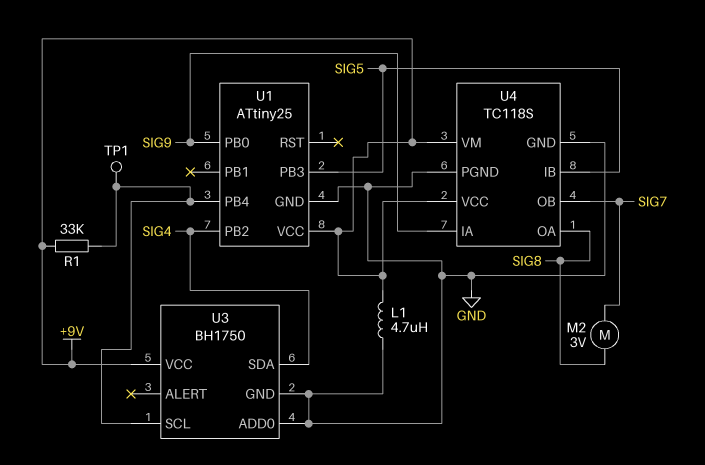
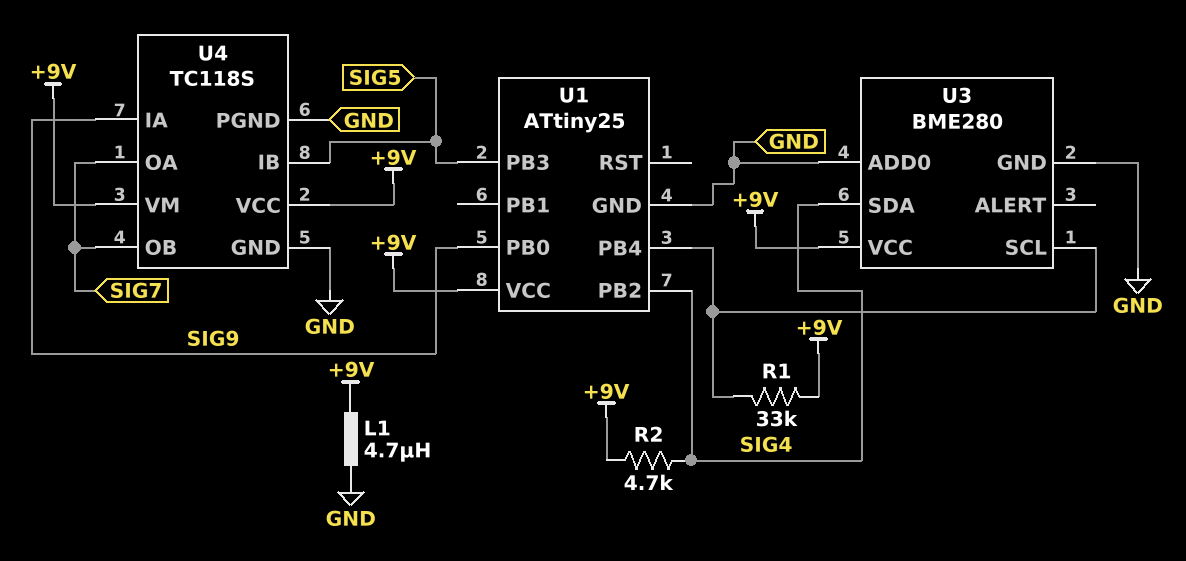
M2: motor 3V (SIG7, SIG8) -> none
R2: none -> 4.7k (+9V, SIG4)
TP1: test point (U1/PB4) -> none
U3: BH1750 -> BME280
U4 pin OA: SIG8 -> SIG7

